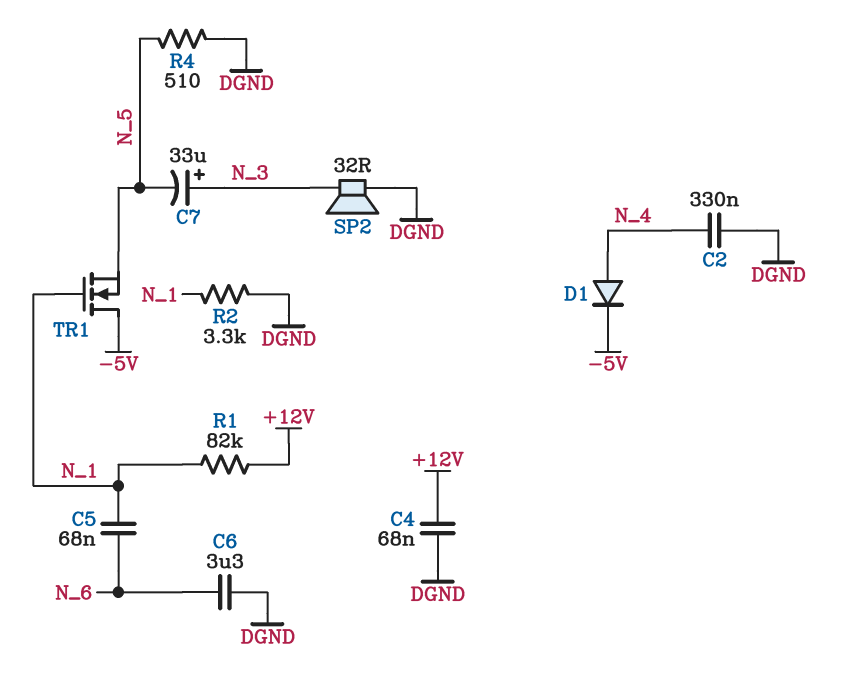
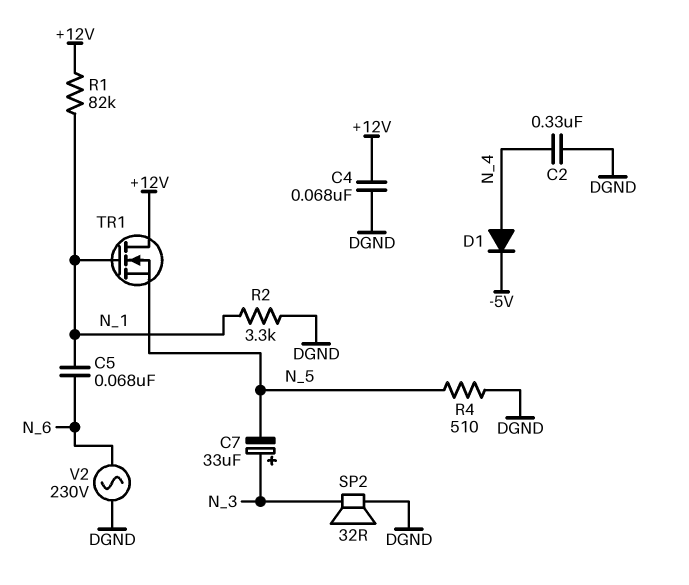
C6: 3.3uF (DGND, N_6) -> none
TR1: NMOS (G N_1, D -5V, S N_5) -> NMOS (G N_1, D +12V, S N_5)
V2: none -> AC 230V (DGND, N_6)

